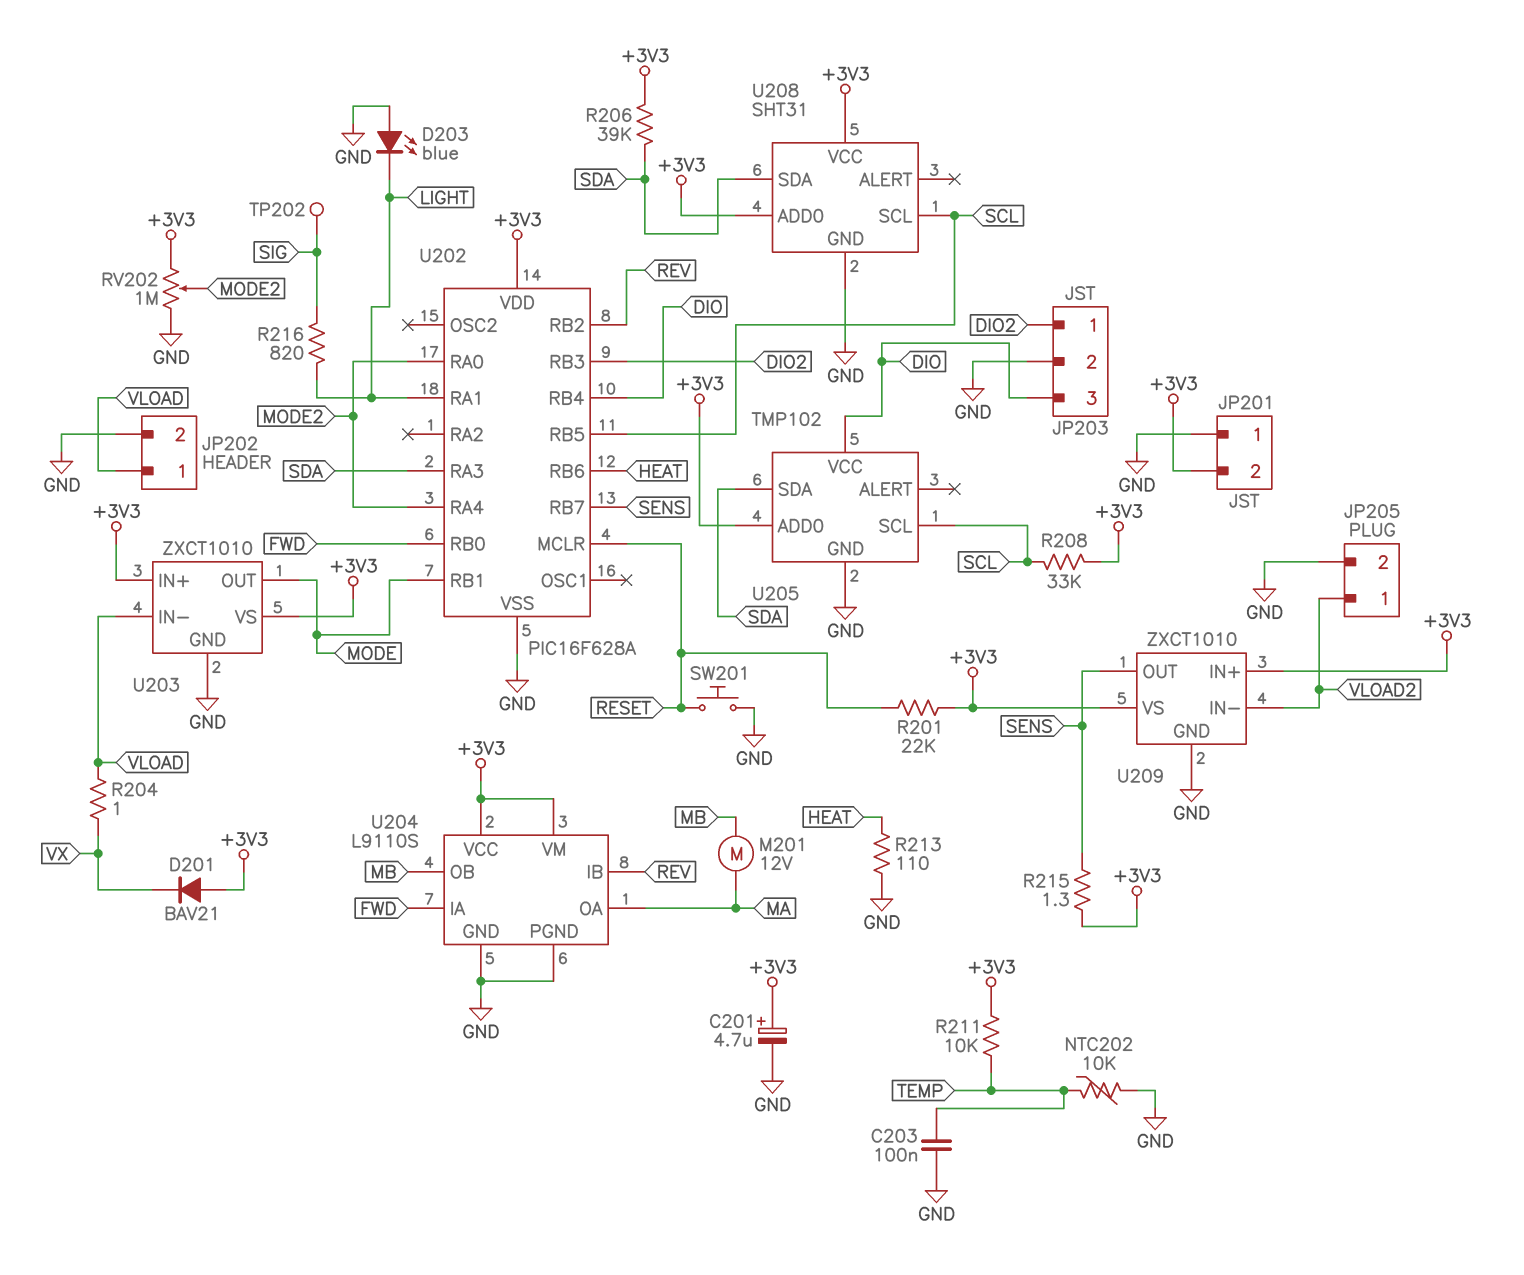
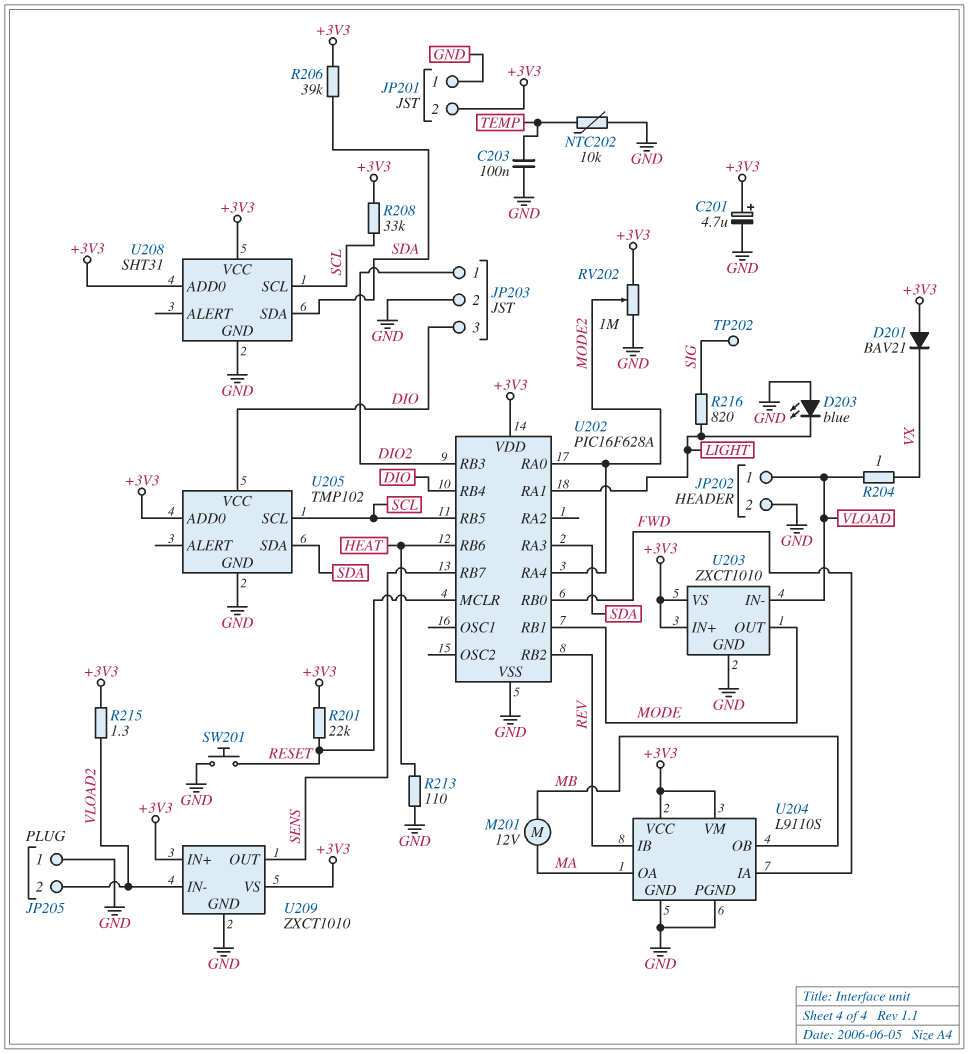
JP205 pin 1: VLOAD2 -> GND
JP205 pin 2: GND -> VLOAD2
R211: 10k (+3V3, TEMP) -> none
R215: 1.3 (+3V3, SENS) -> 1.3 (+3V3, VLOAD2)

